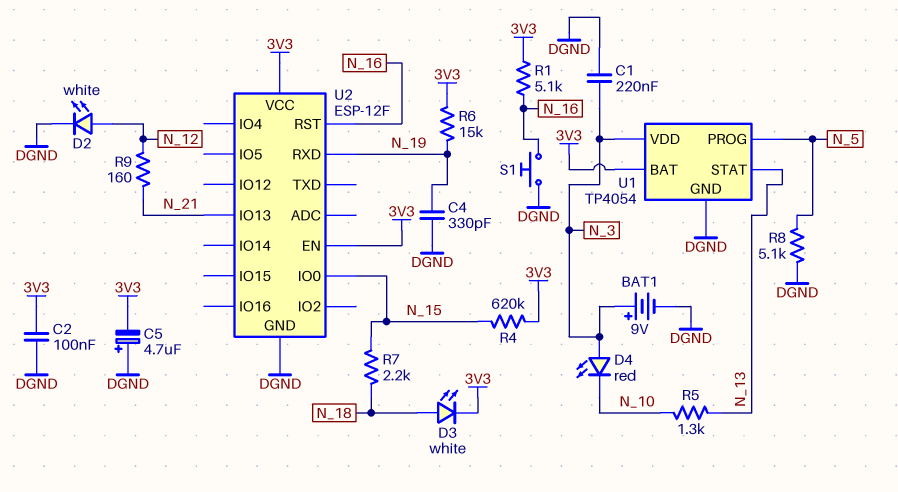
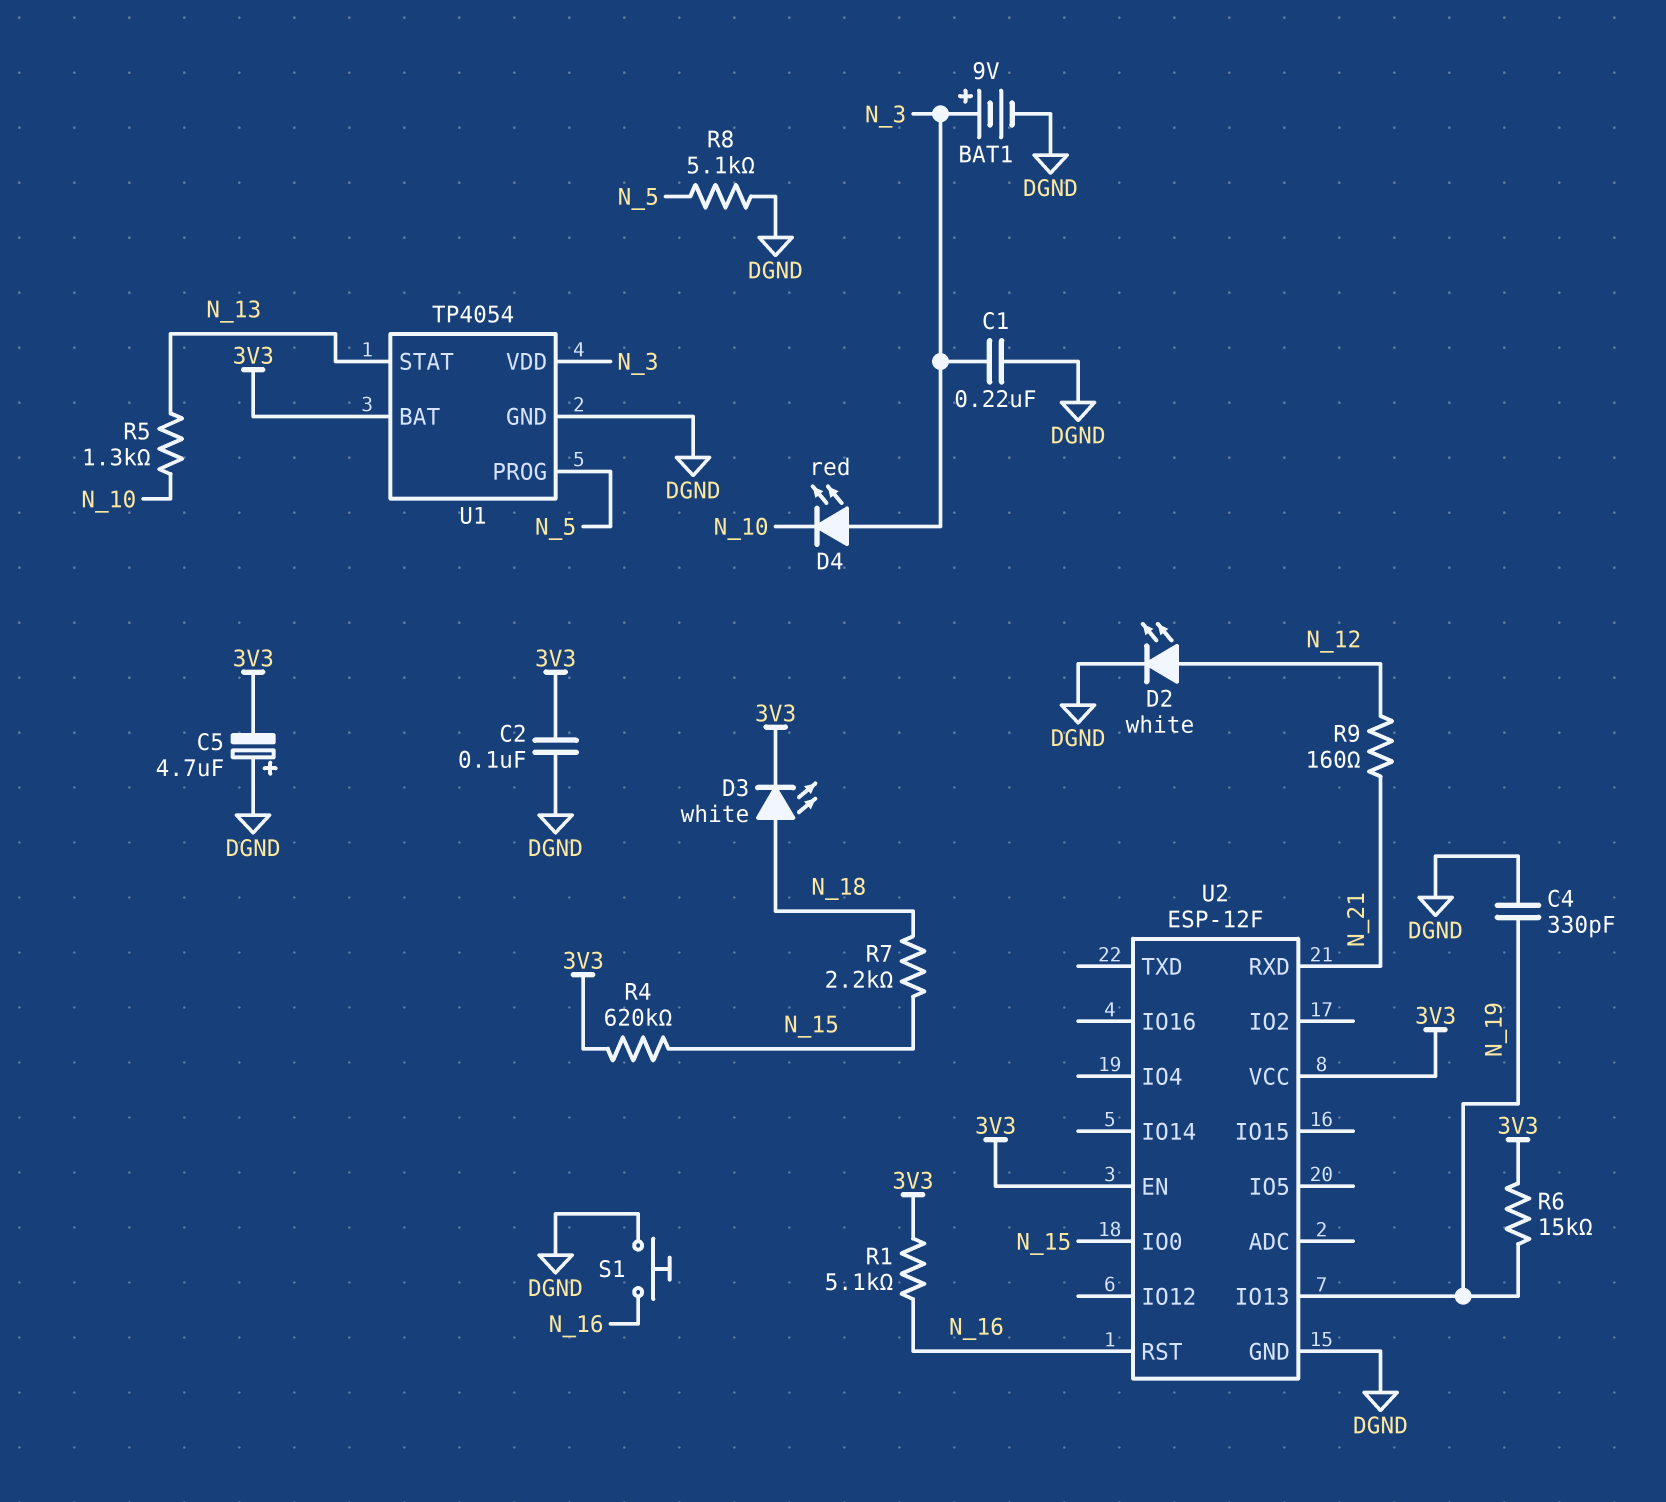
U2 pin IO13: N_21 -> N_19
U2 pin RXD: N_19 -> N_21

